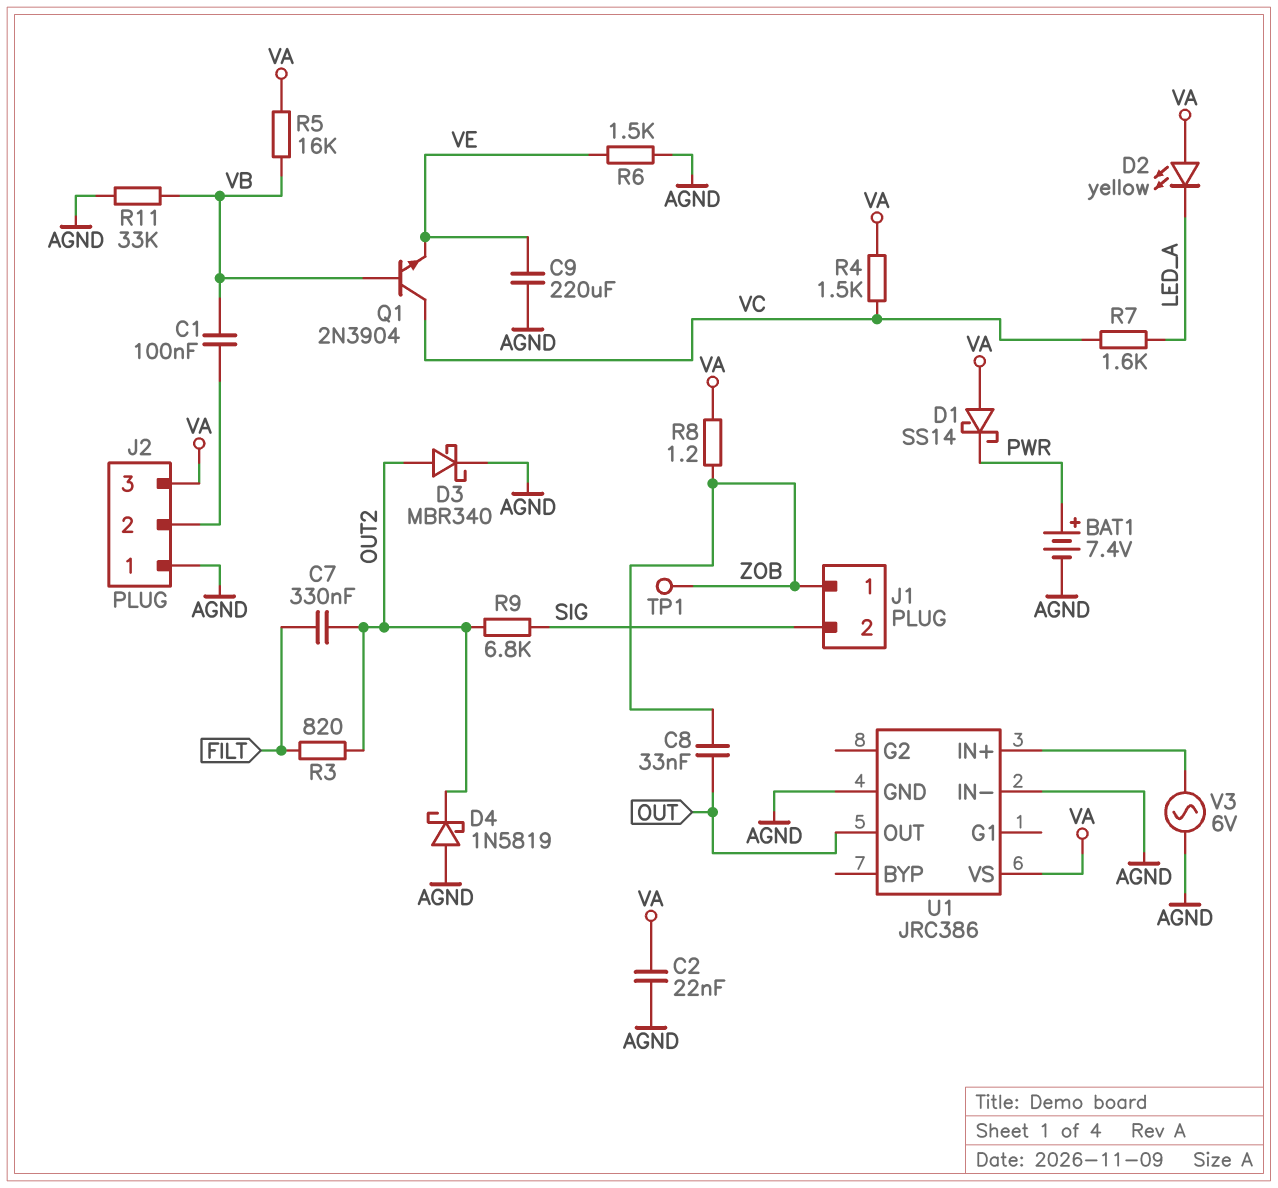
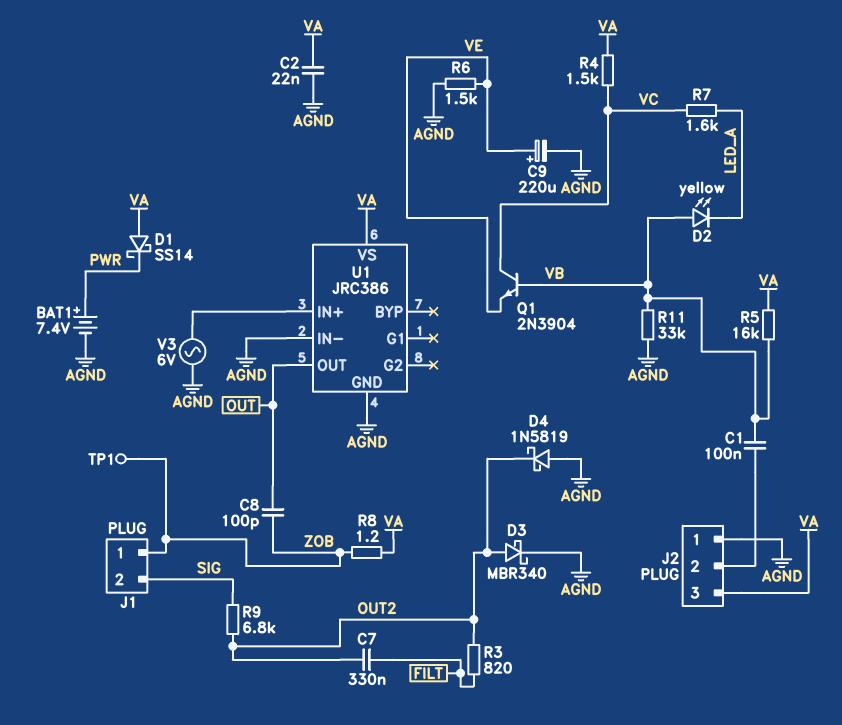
C8: 33nF (OUT, ZOB) -> 100pF (OUT, ZOB)
C9: 220uF (AGND, VE) -> 220uF (plus VE, minus AGND)
D2: LED yellow (A VA, K LED_A) -> LED yellow (A VB, K LED_A)

